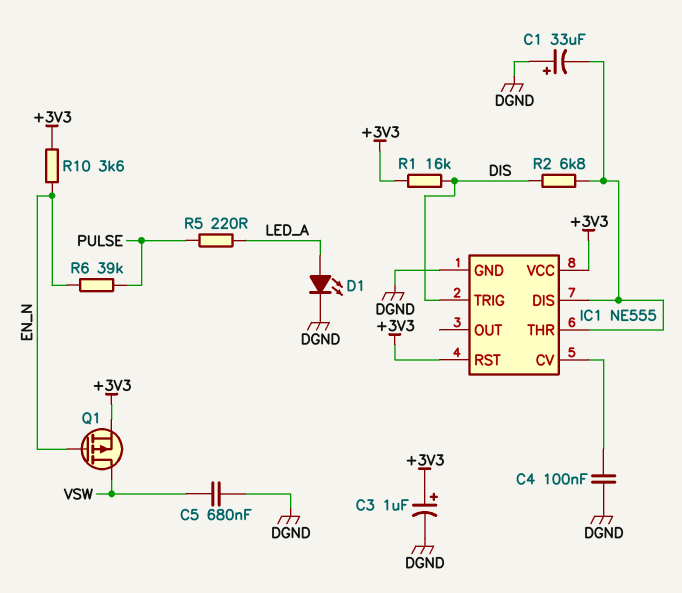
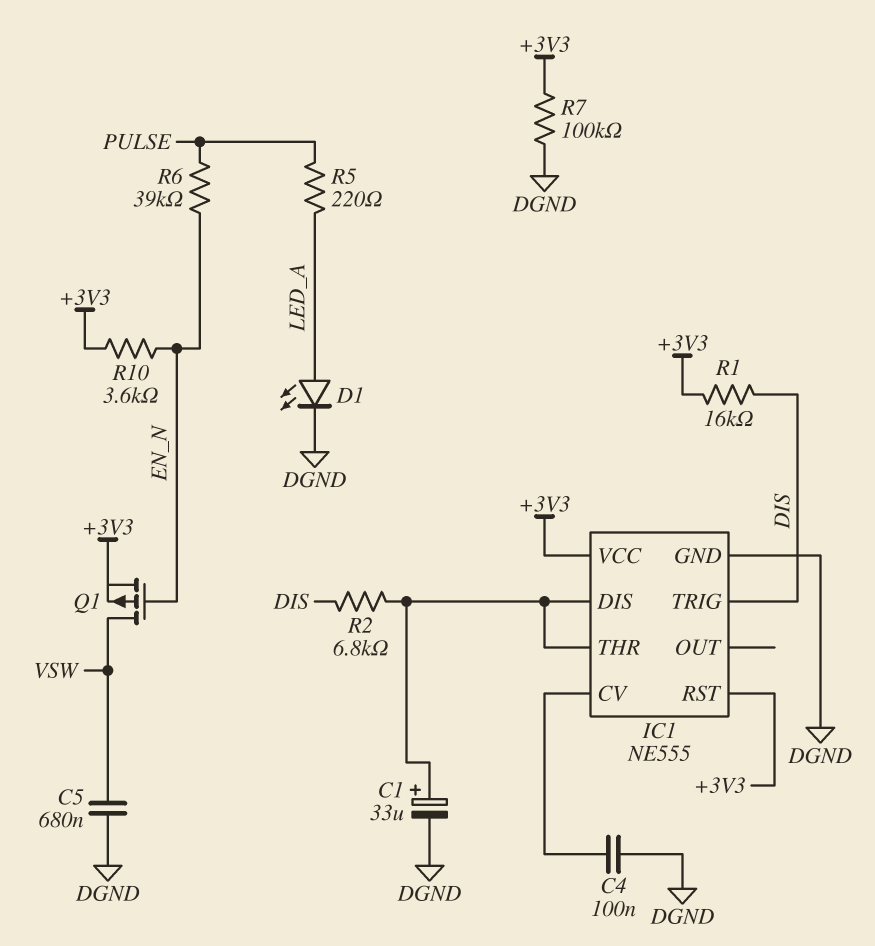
C1: 33uF (plus DGND, minus IC1/DIS) -> 33uF (plus IC1/DIS, minus DGND)
C3: 1uF (plus +3V3, minus DGND) -> none
R7: none -> 100k (+3V3, DGND)

